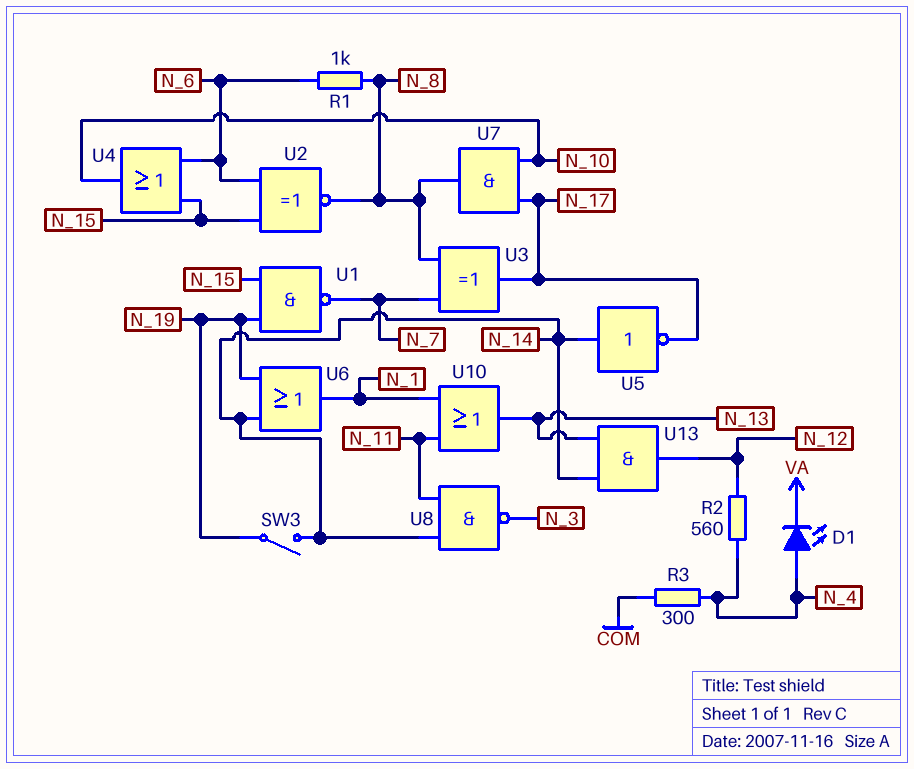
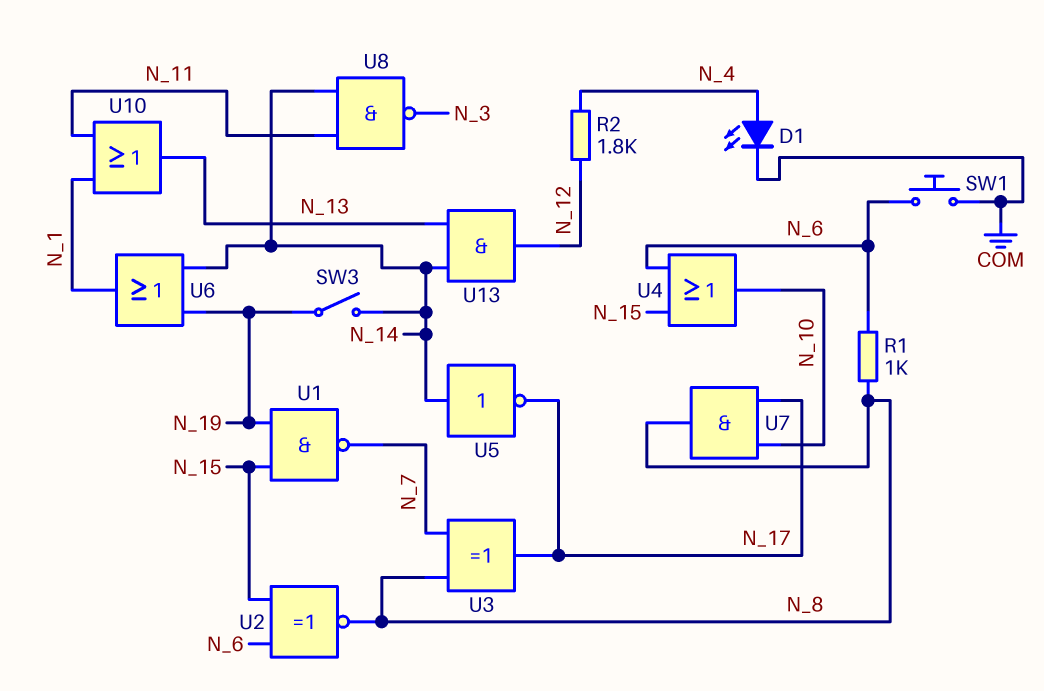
D1: LED (A N_4, K VA) -> LED (A N_4, K COM)
R2: 560 (N_4, N_12) -> 1.8k (N_4, N_12)
R3: 300 (COM, N_4) -> none
SW1: none -> button (COM, N_6)

